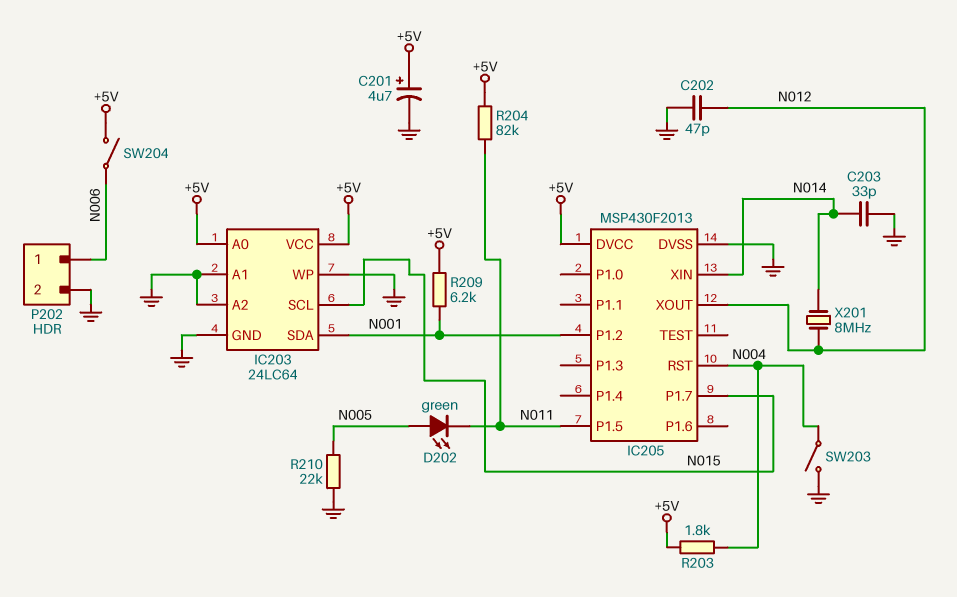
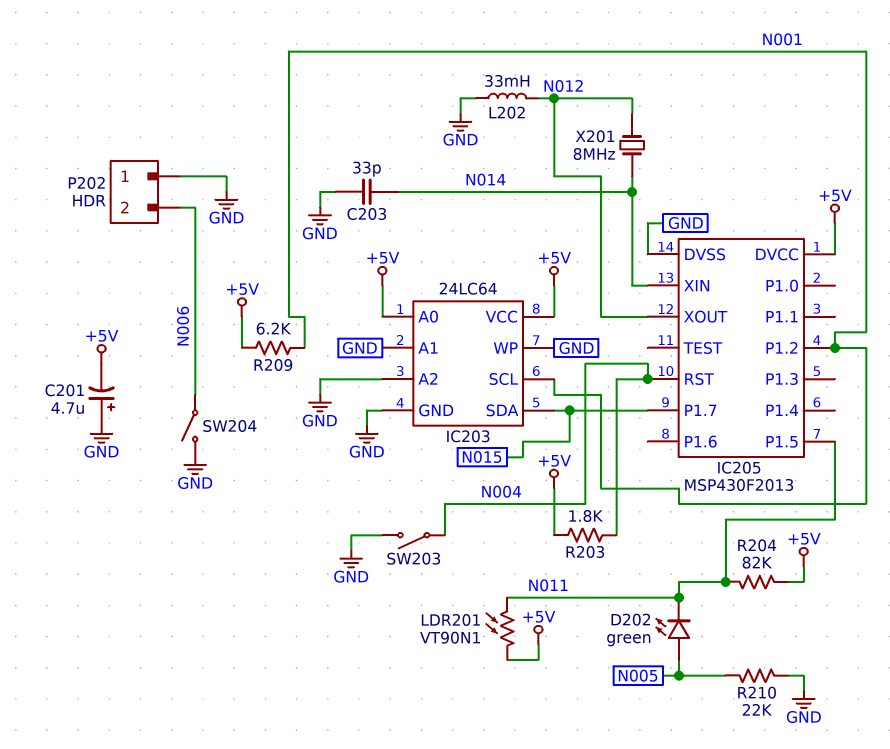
C201: 4.7uF (plus +5V, minus GND) -> 4.7uF (plus GND, minus +5V)
C202: 47pF (GND, N012) -> none
IC203 pin SCL: N015 -> N001
IC203 pin SDA: N001 -> N015
L202: none -> 33mH (GND, N012)
LDR201: none -> VT90N1 (+5V, N011)
P202 pin 1: N006 -> GND
P202 pin 2: GND -> N006
SW204: switch (+5V, N006) -> switch (GND, N006)

